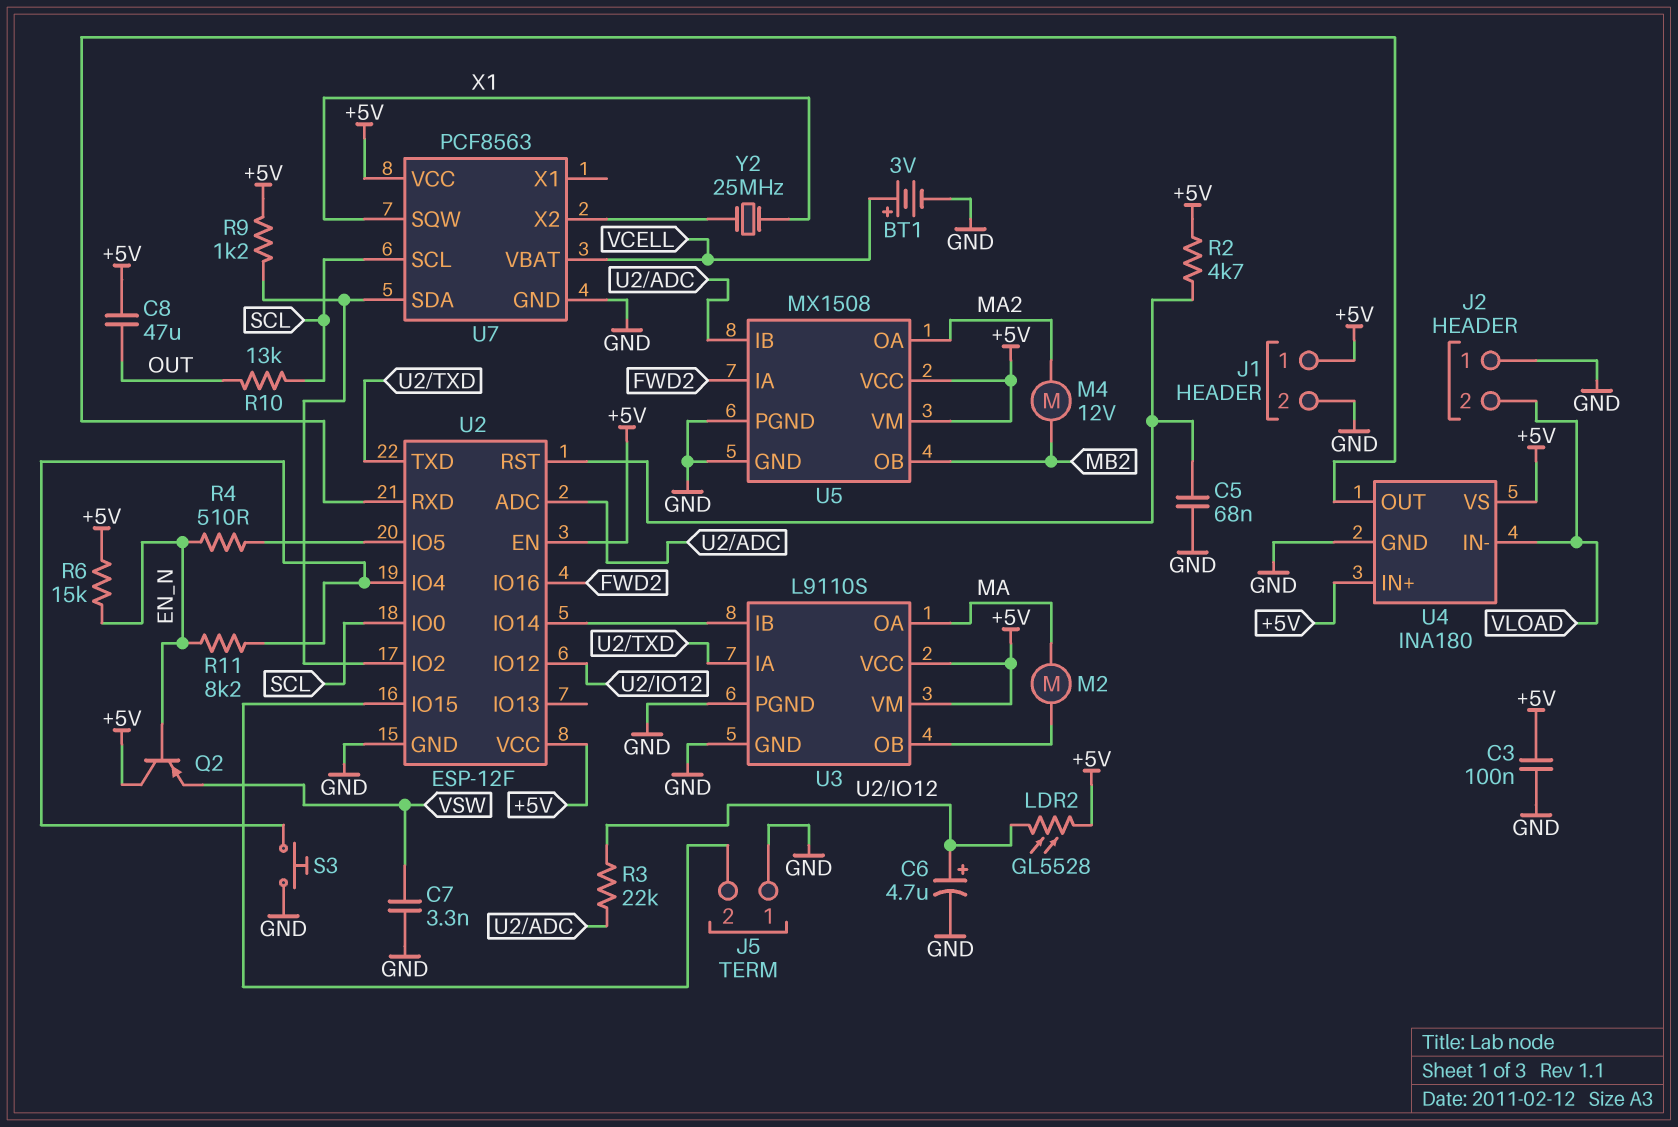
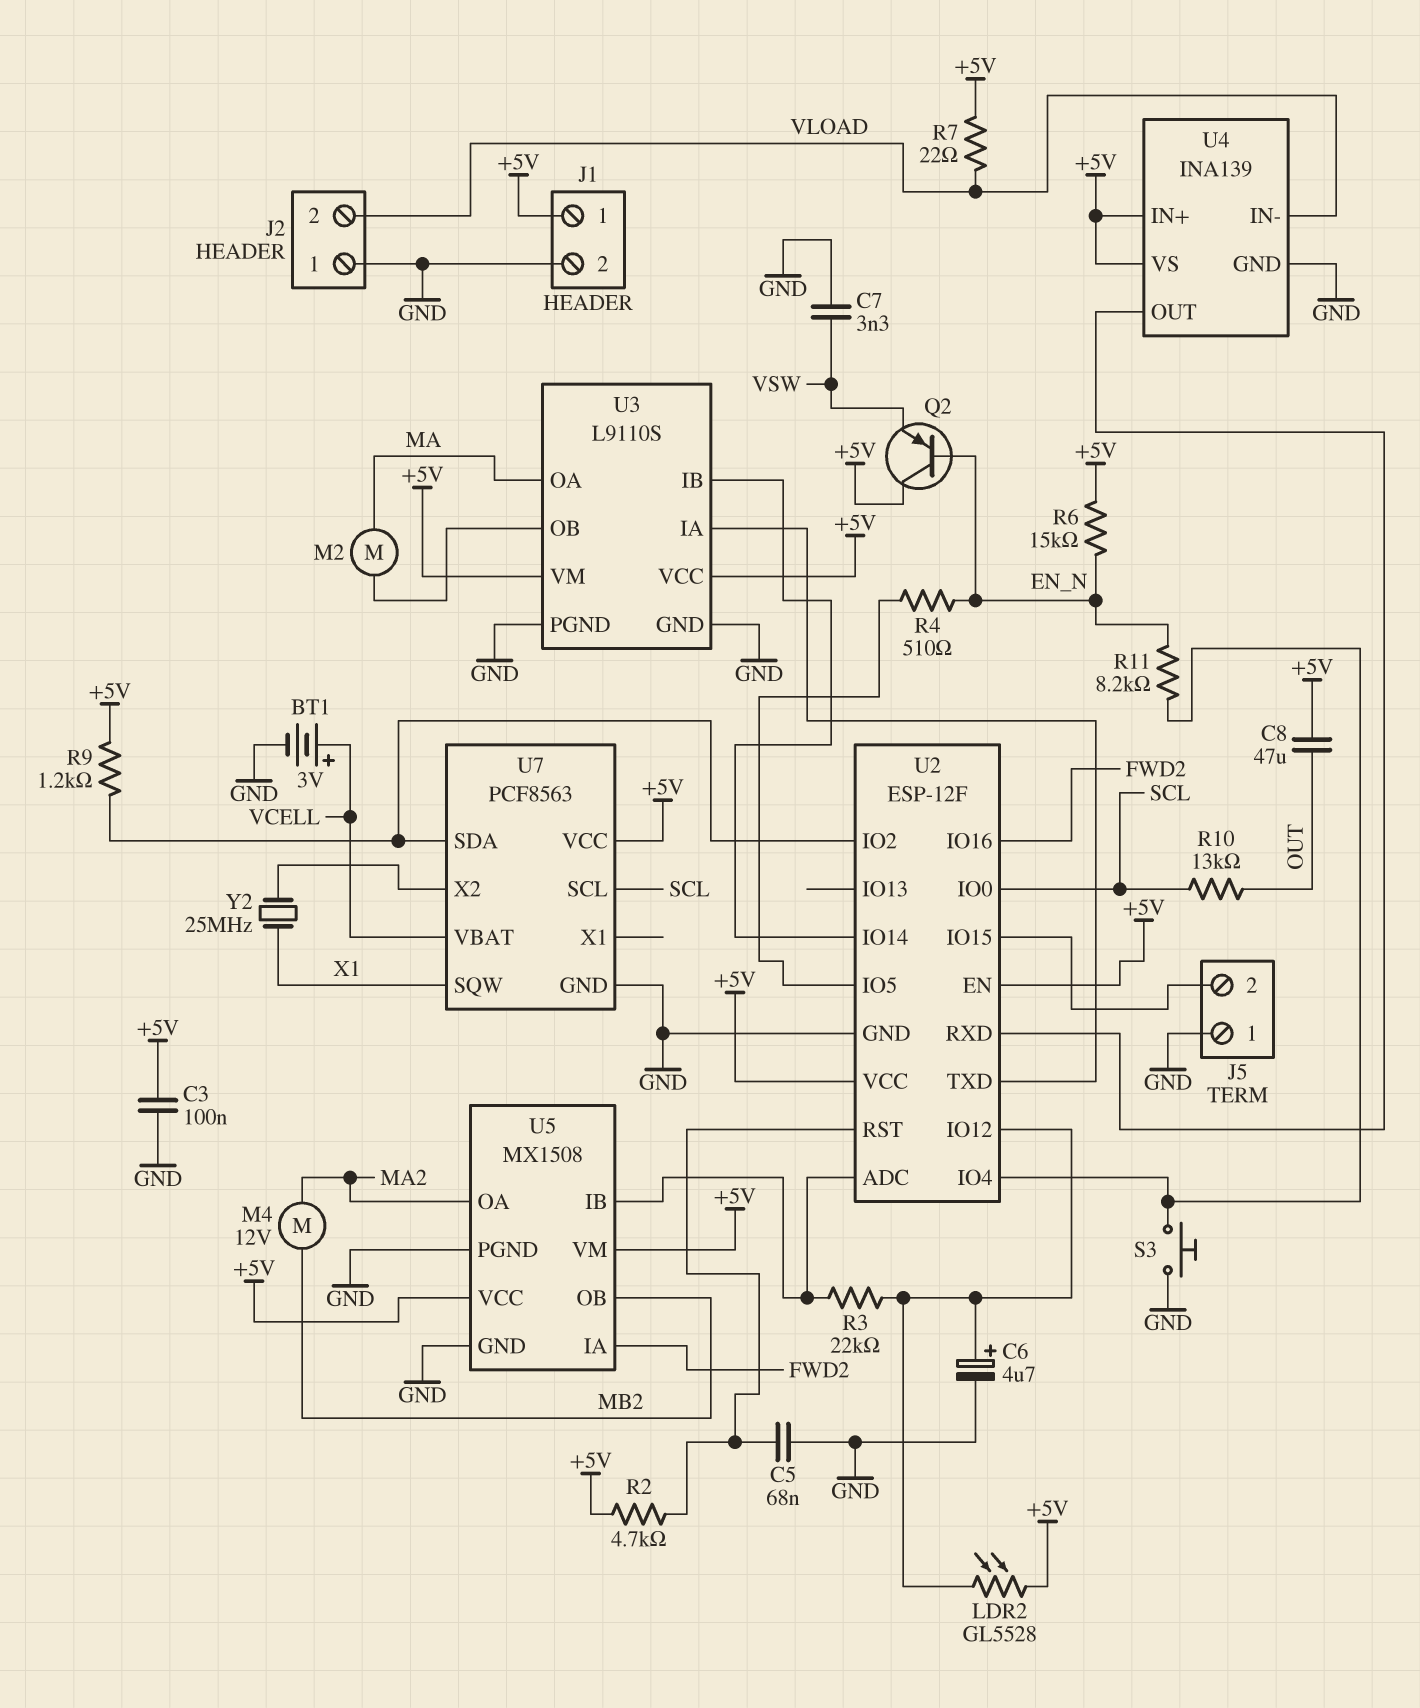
R7: none -> 22 (+5V, VLOAD)
U4: INA180 -> INA139

